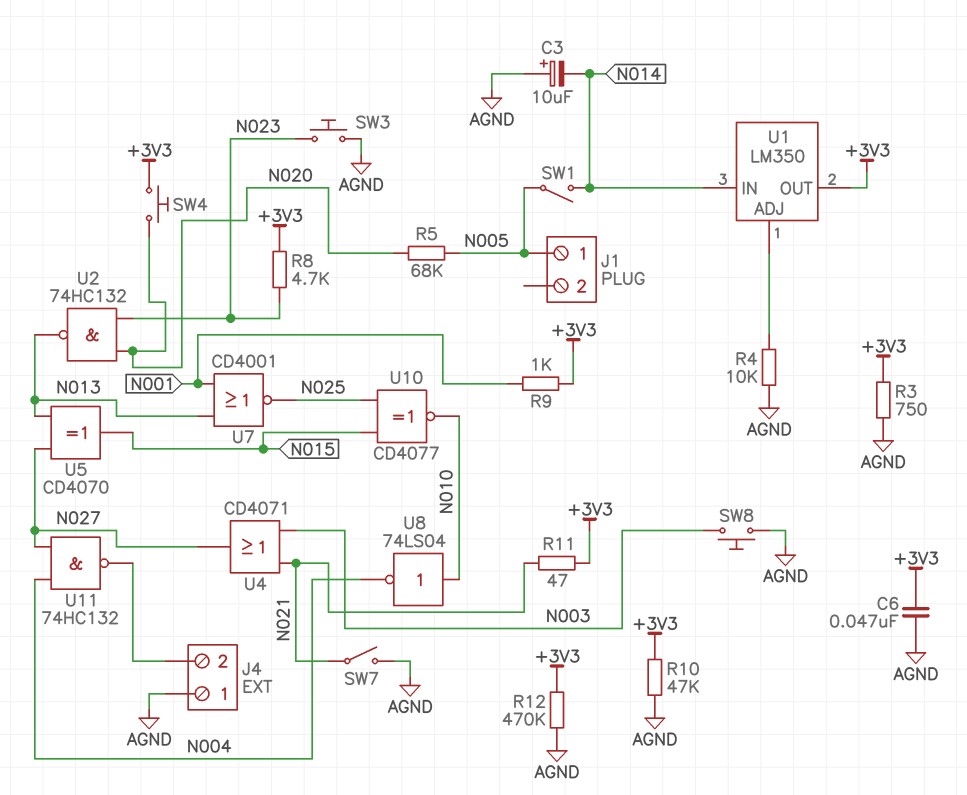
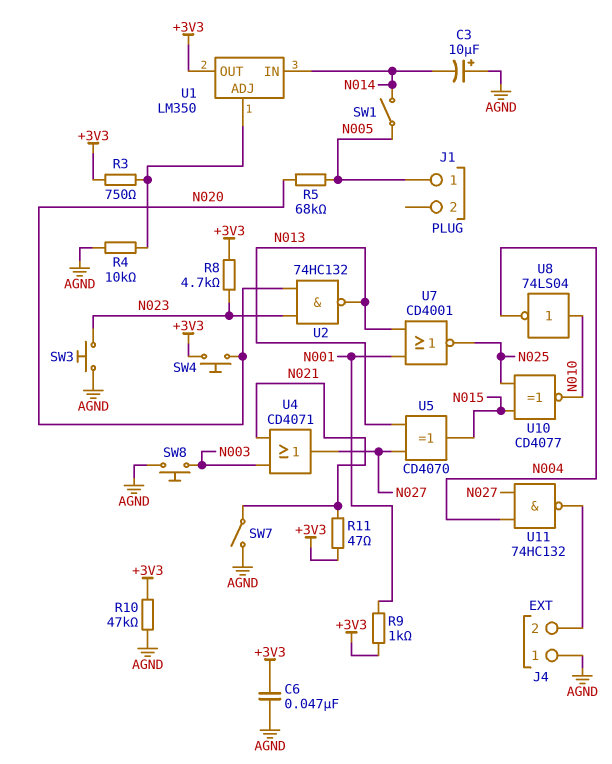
R3: 750 (+3V3, AGND) -> 750 (+3V3, U1/ADJ)
R12: 470k (+3V3, AGND) -> none

